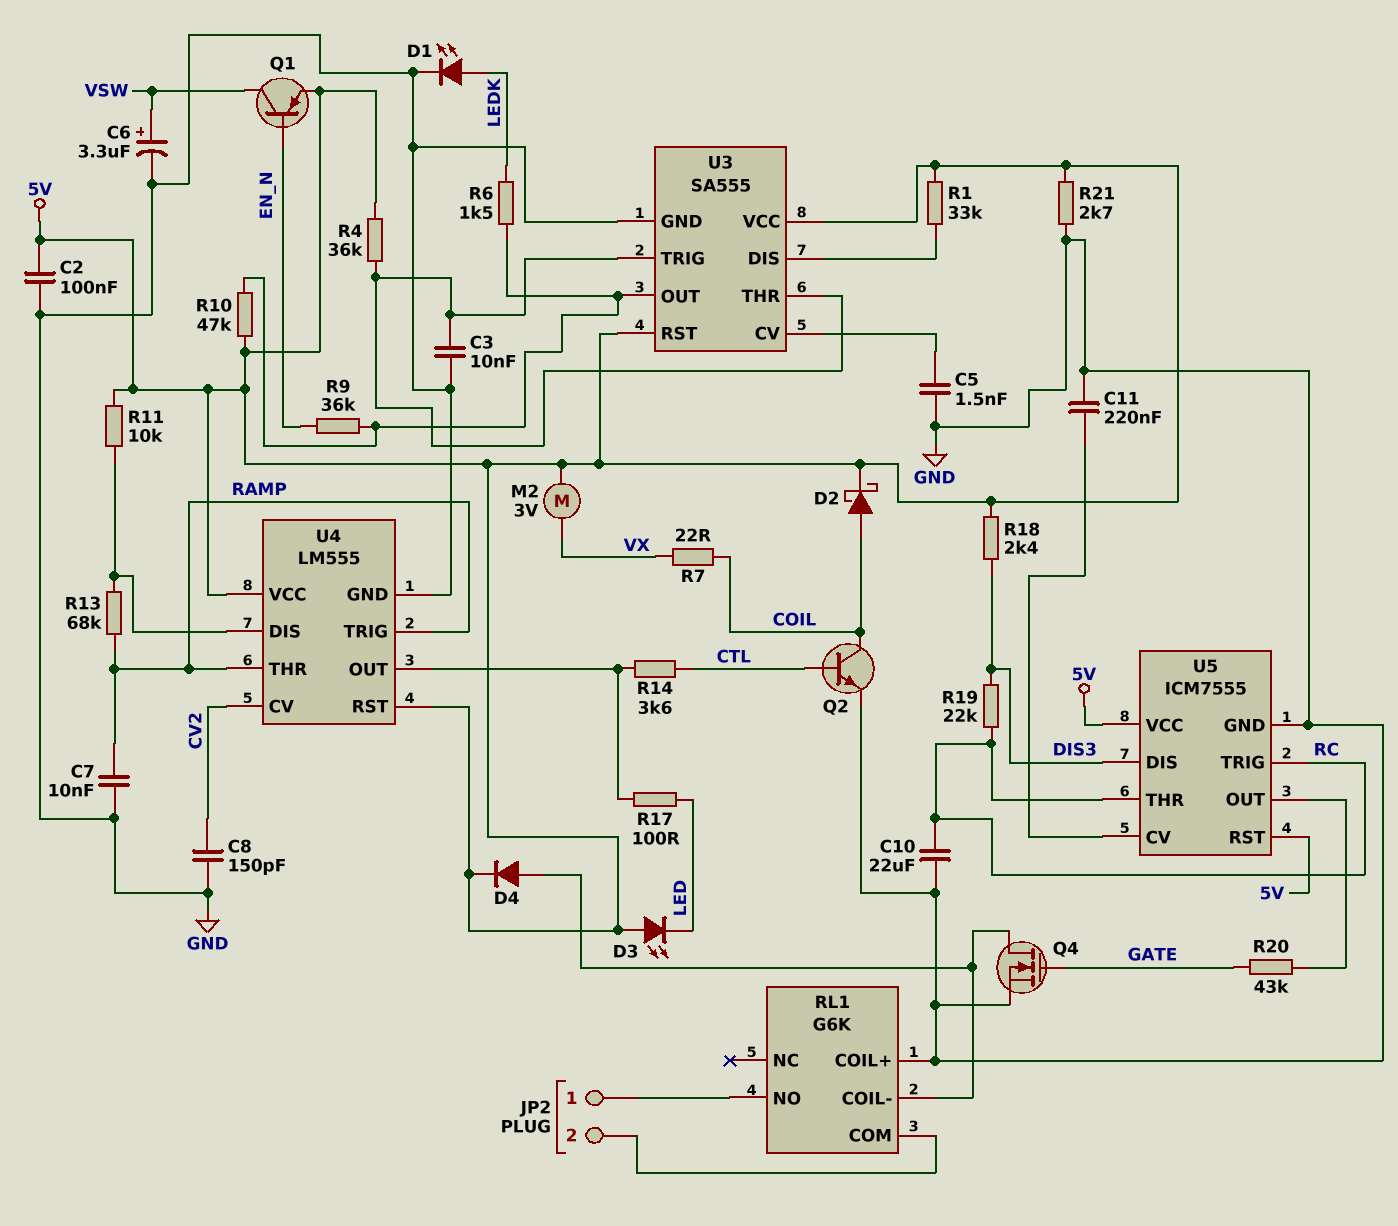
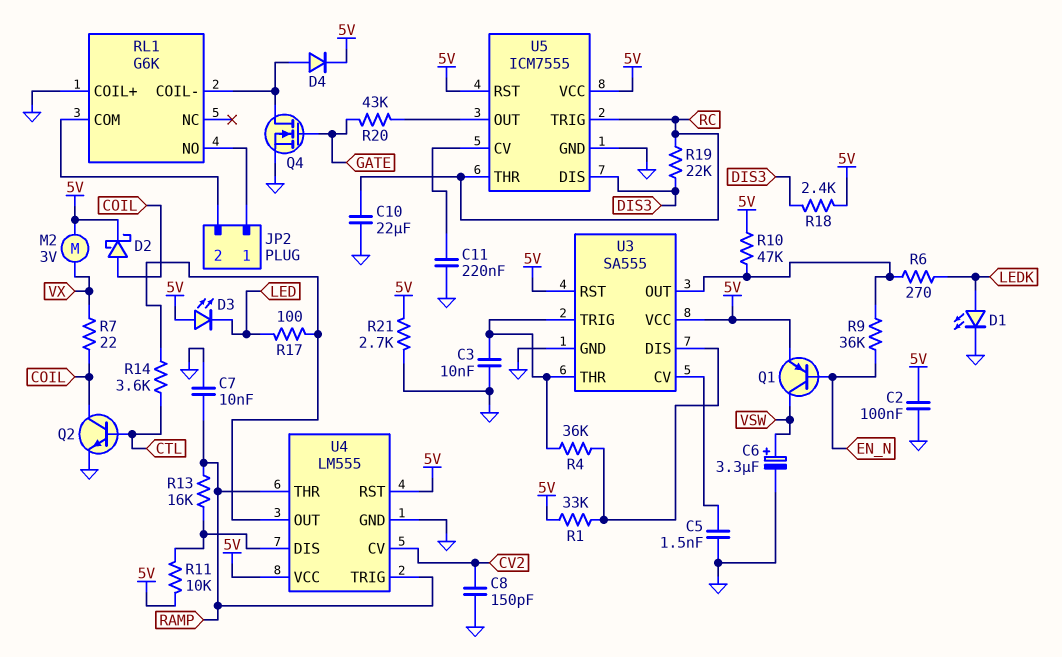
R4: 36k (5V, U3/THR) -> 36k (U3/DIS, U3/THR)
R6: 1.5k (LEDK, U3/OUT) -> 270 (LEDK, U3/OUT)
R13: 68k (RAMP, U4/DIS) -> 16k (RAMP, U4/DIS)

